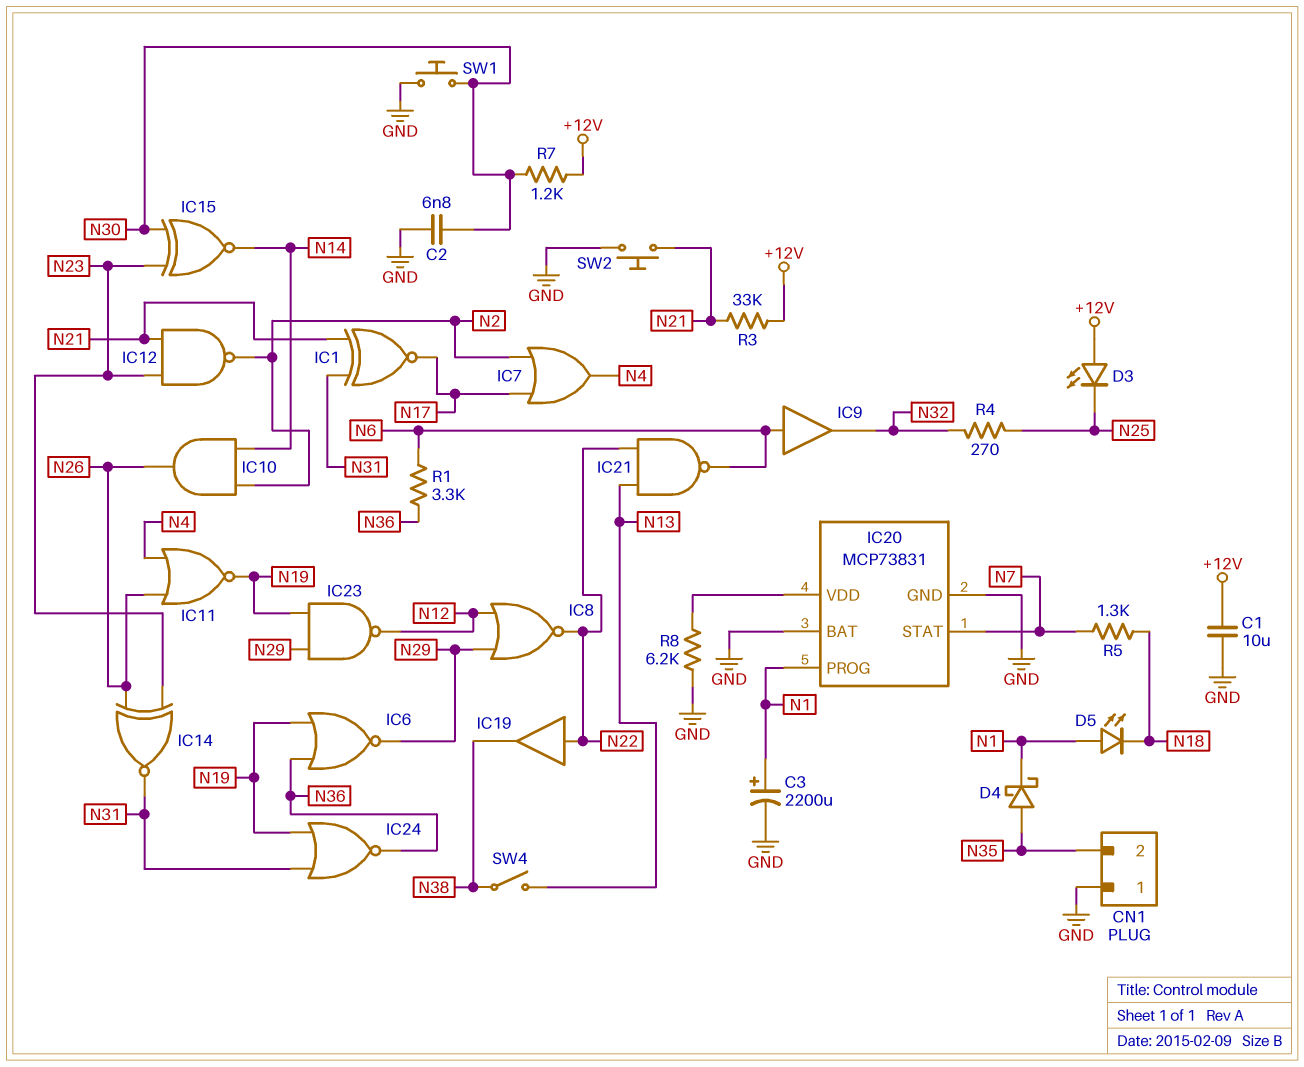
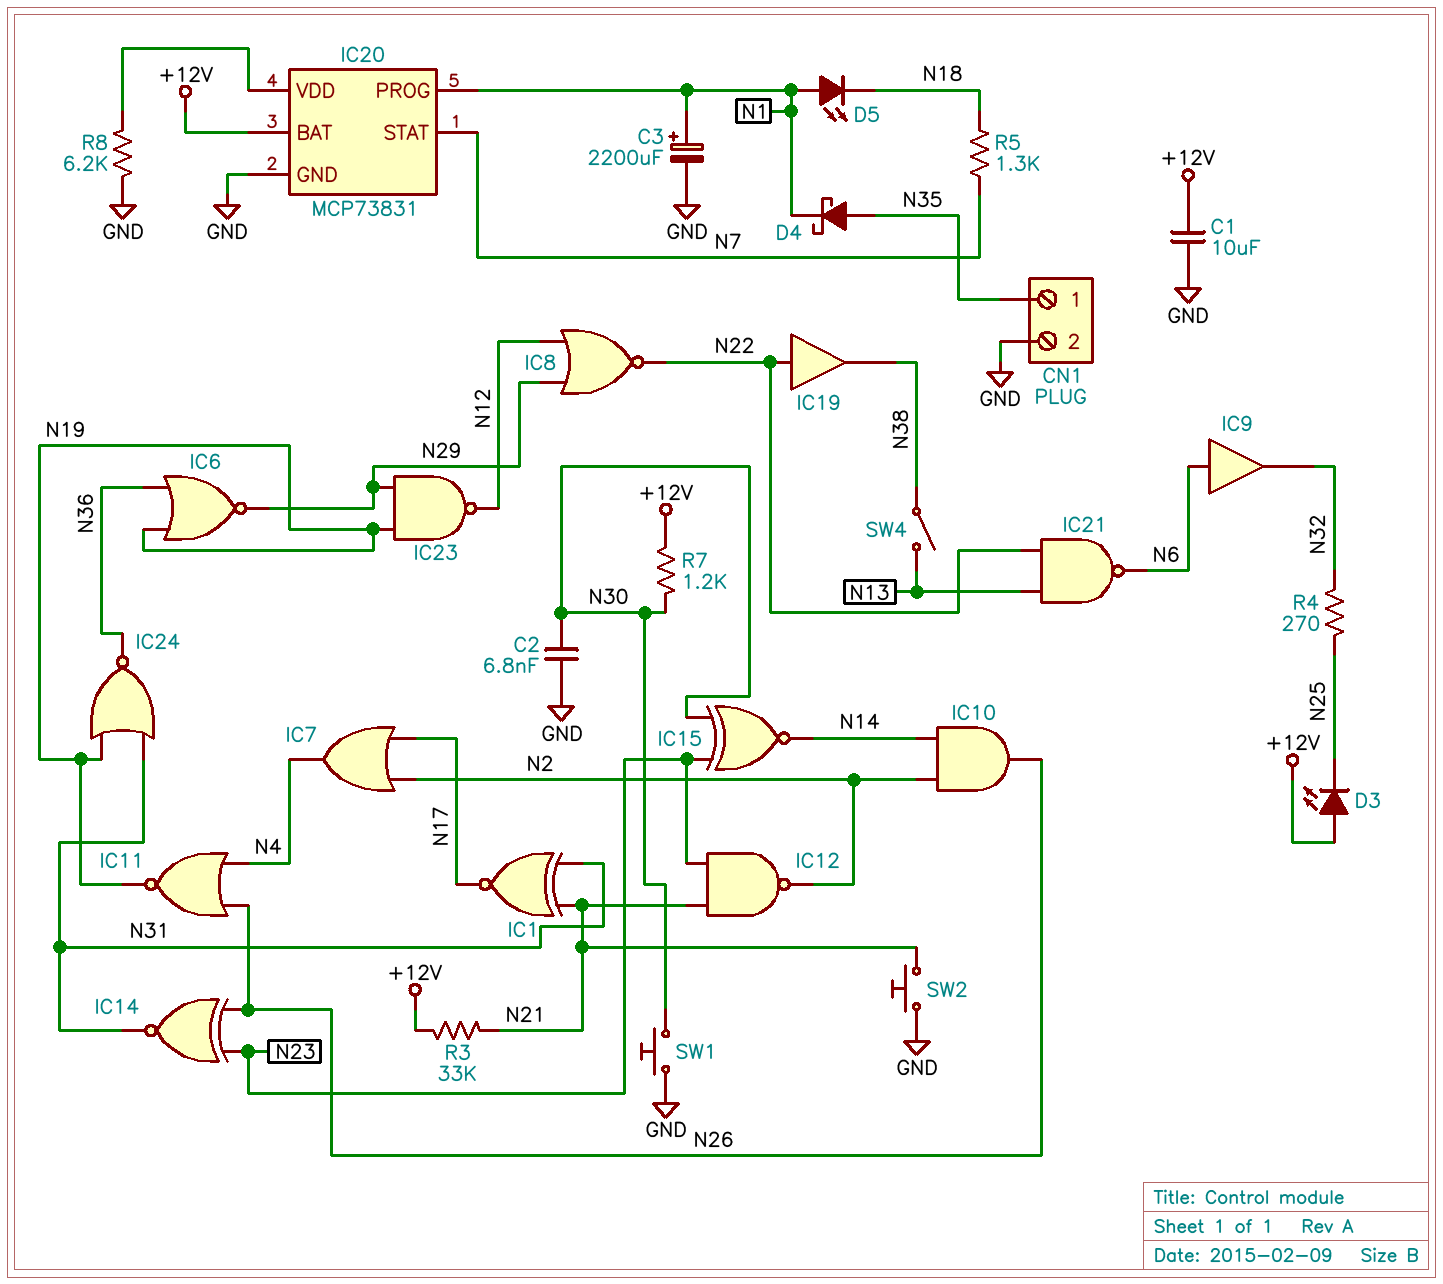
CN1 pin 1: GND -> N35
CN1 pin 2: N35 -> GND
IC20 pin BAT: GND -> +12V
R1: 3.3k (N6, N36) -> none

